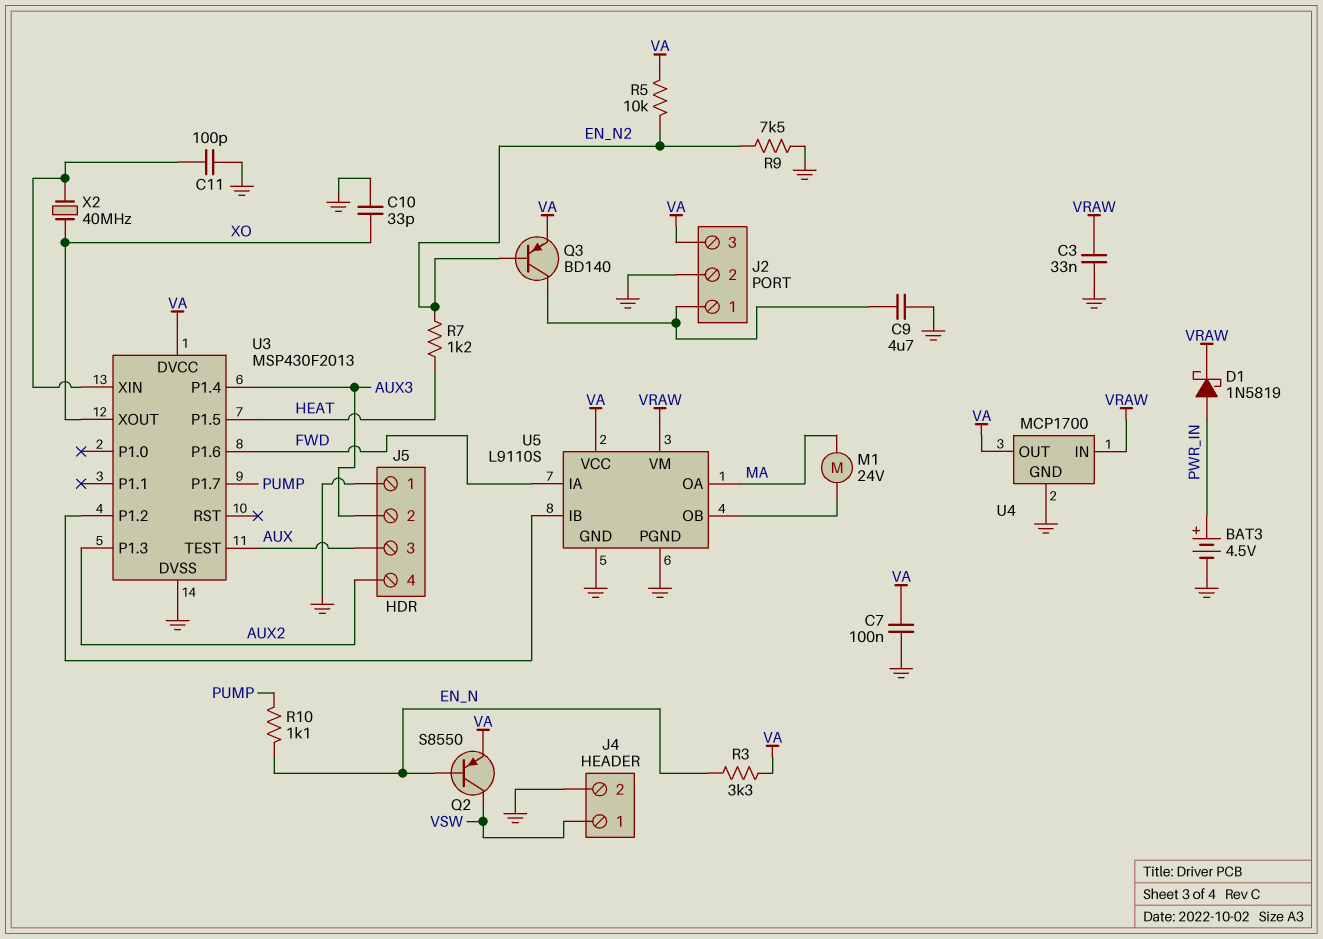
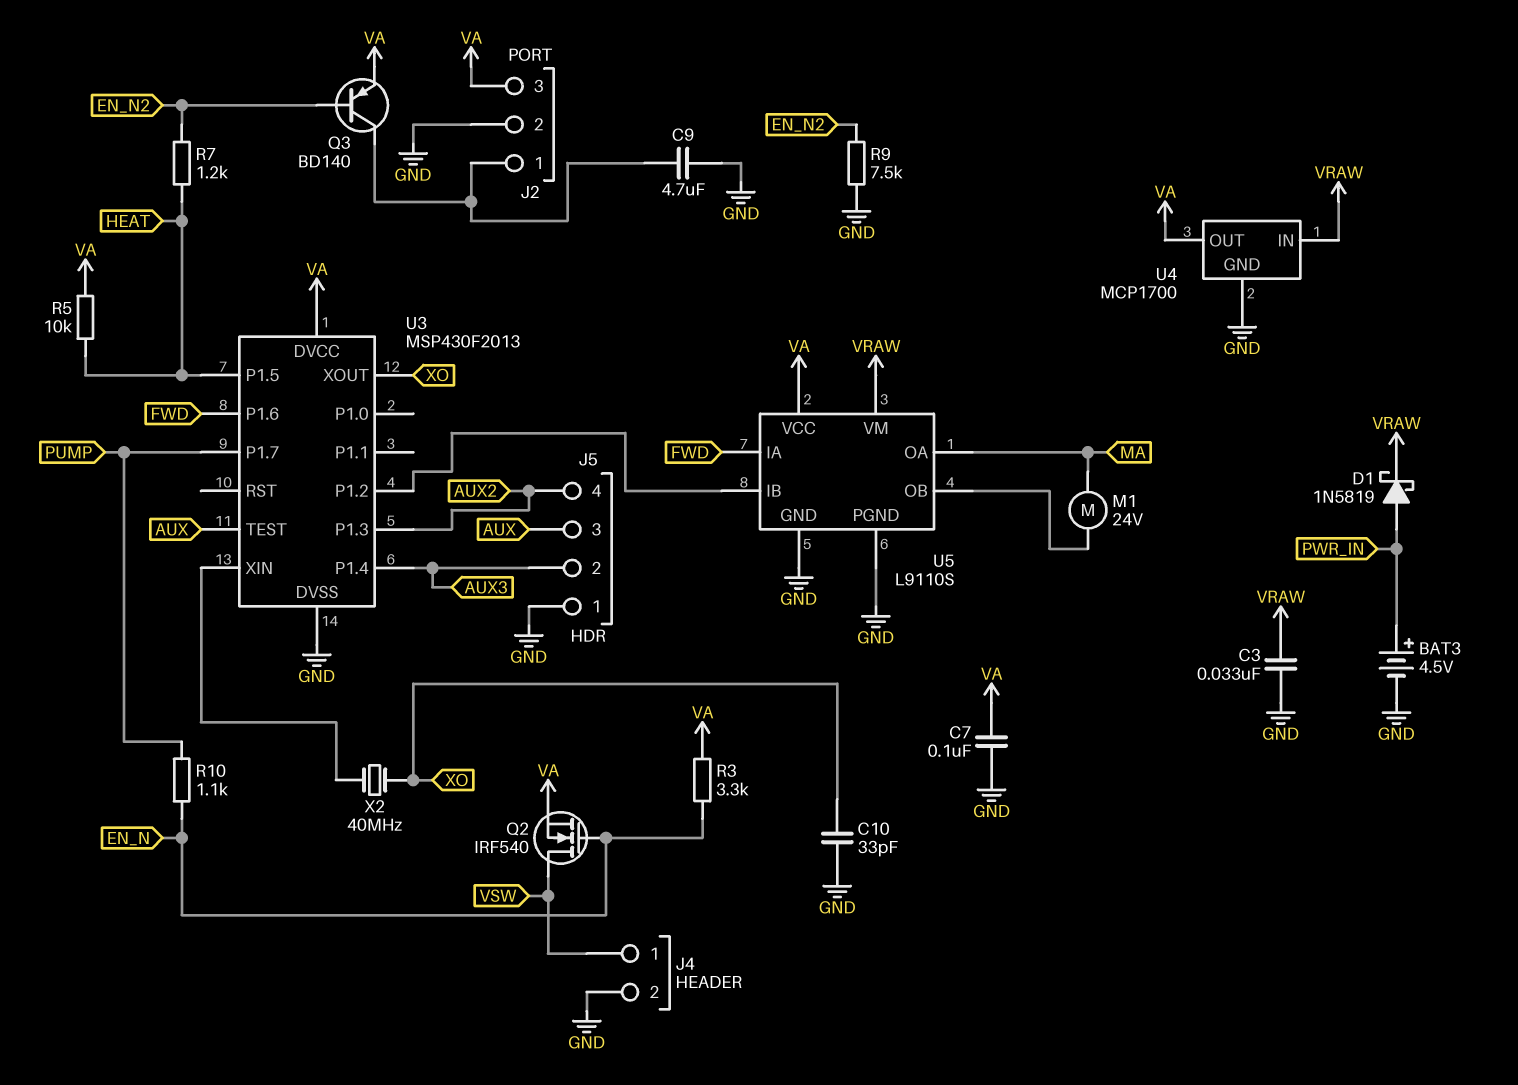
C11: 100pF (GND, U3/XIN) -> none
Q2: PNP S8550 (B EN_N, C VSW, E VA) -> NMOS IRF540 (G EN_N, D VSW, S VA)
R5: 10k (EN_N2, VA) -> 10k (HEAT, VA)

